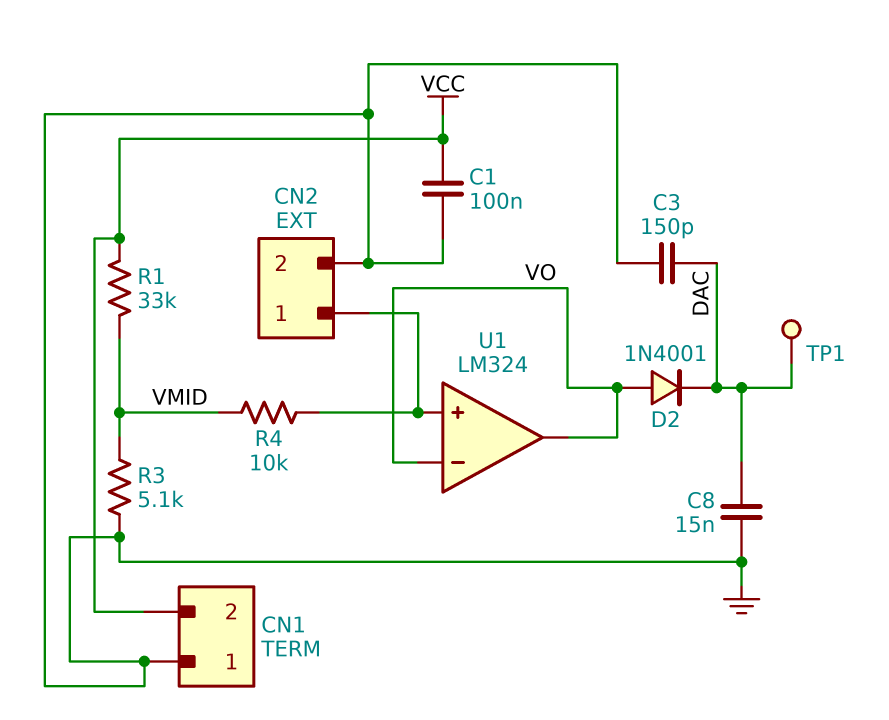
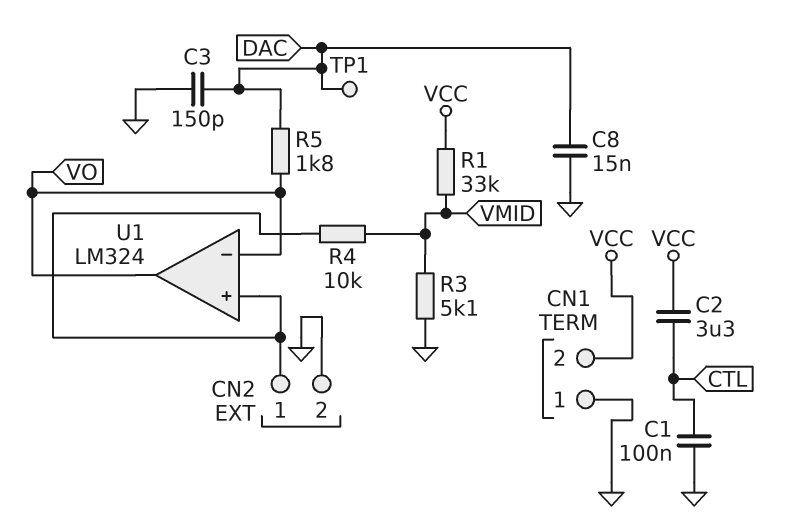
C1: 100nF (GND, VCC) -> 100nF (CTL, GND)
C2: none -> 3.3uF (CTL, VCC)
D2: diode 1N4001 (A VO, K DAC) -> none
R5: none -> 1.8k (DAC, VO)

